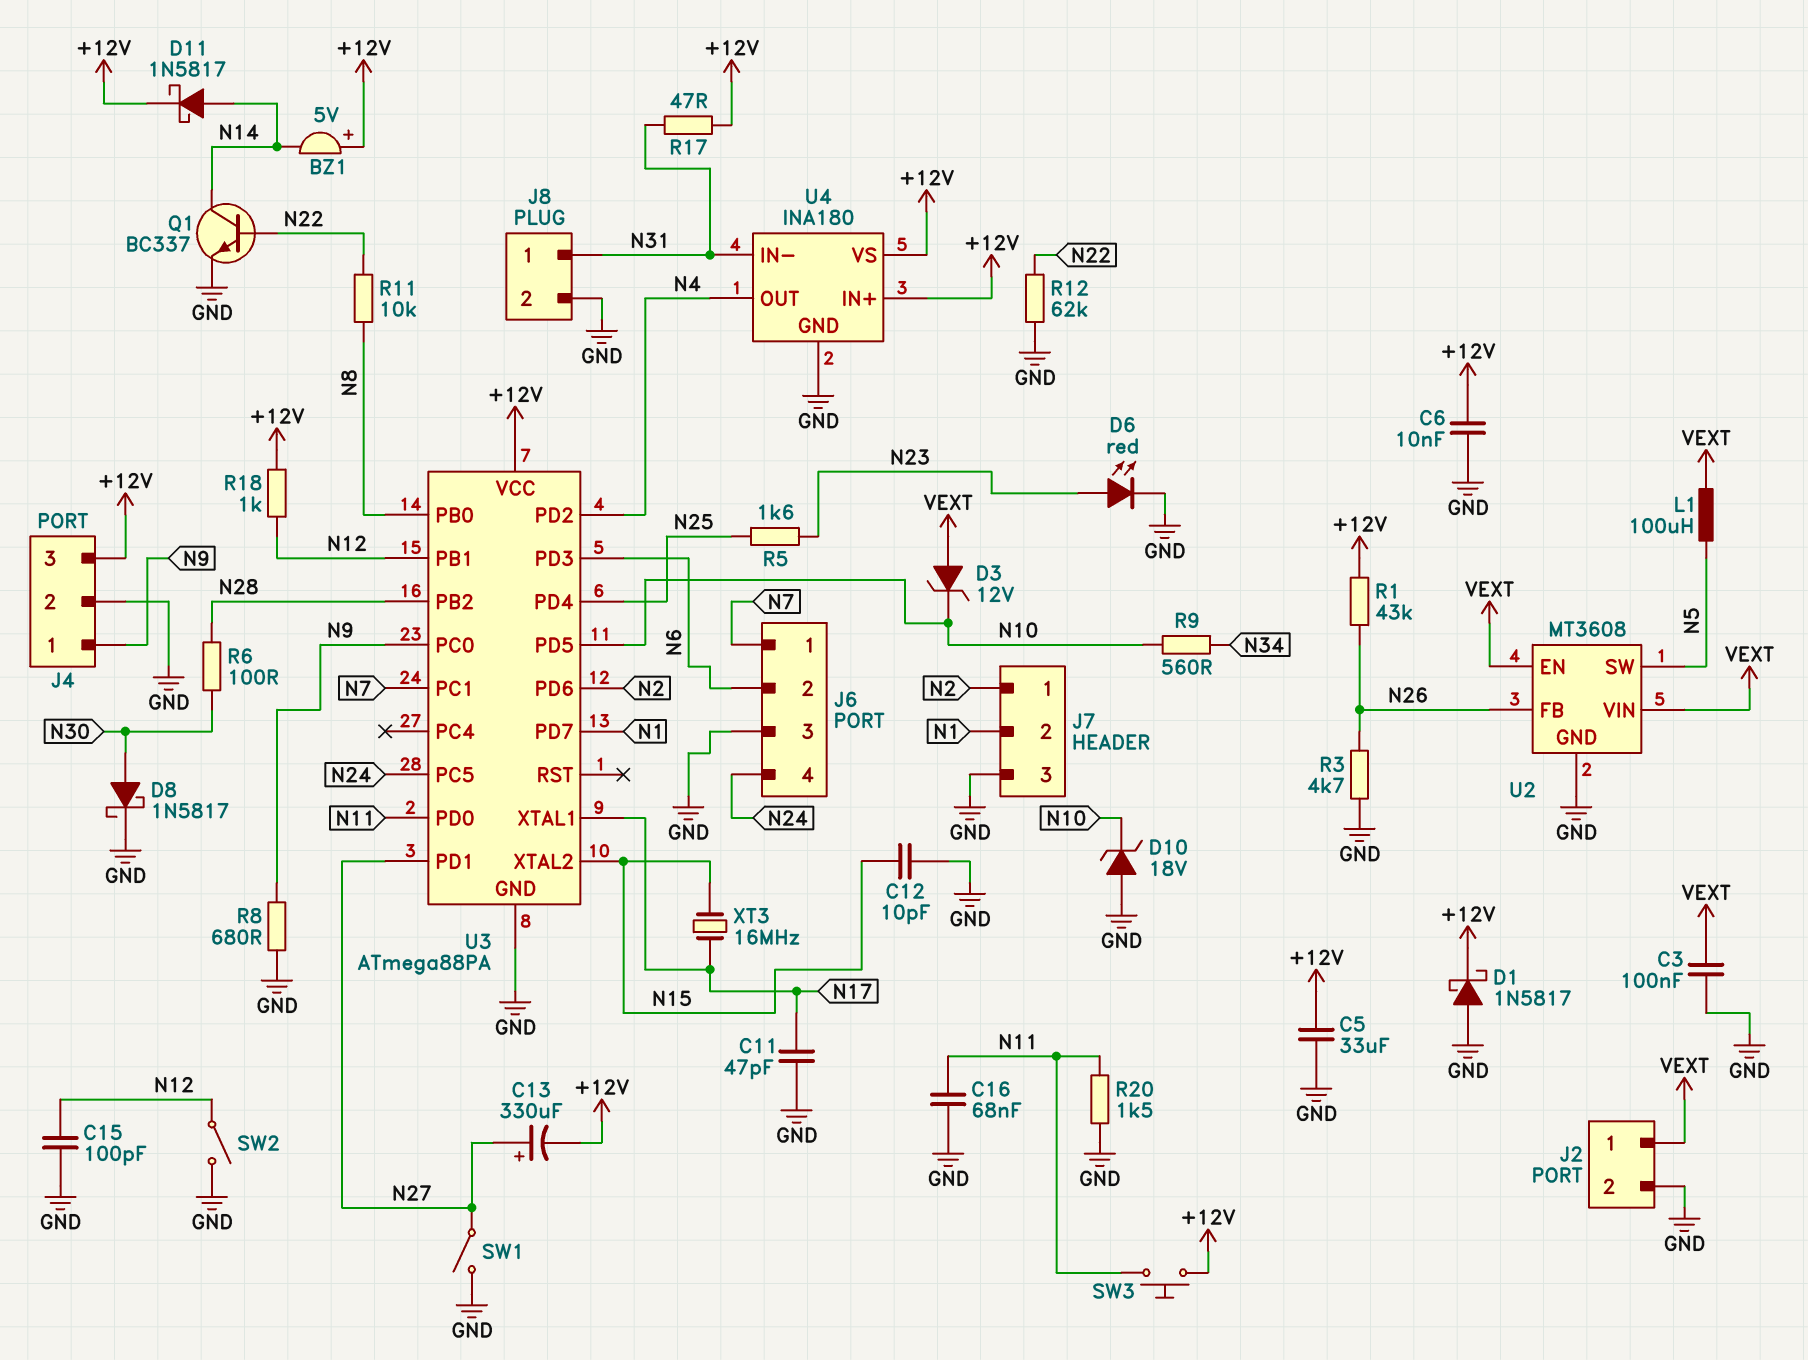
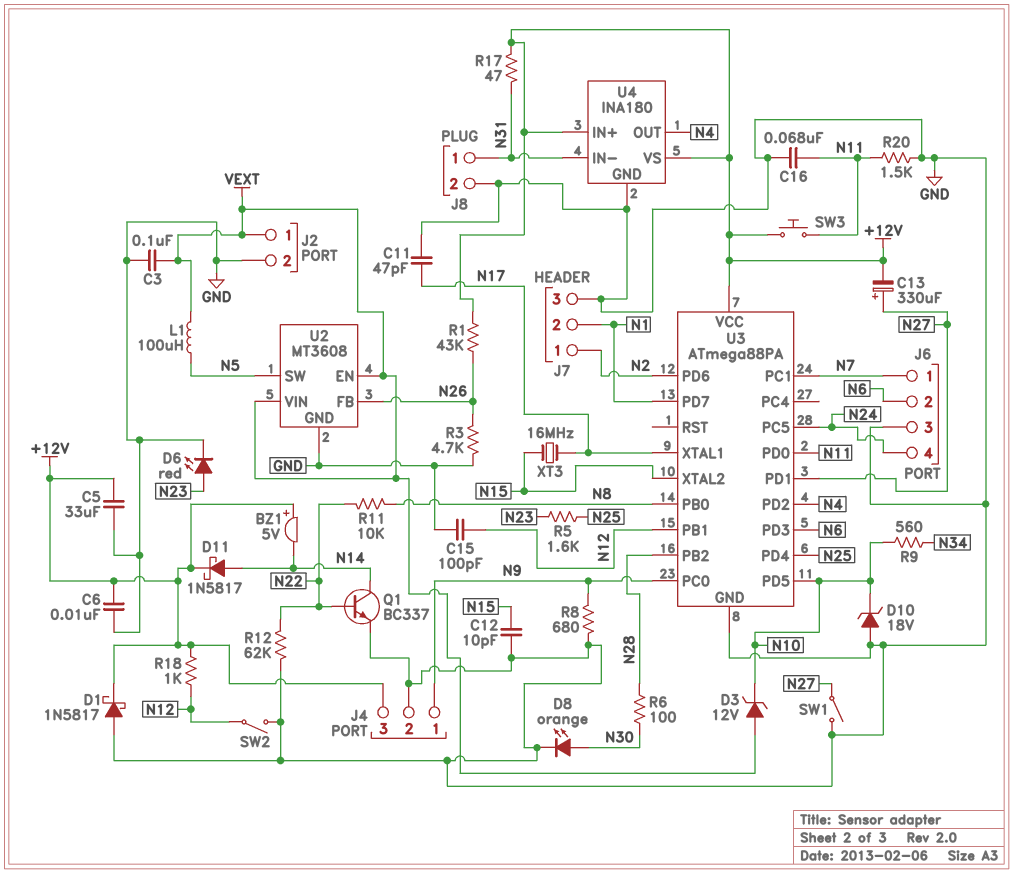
D8: schottky 1N5817 (A N30, K GND) -> LED orange (A N30, K GND)

